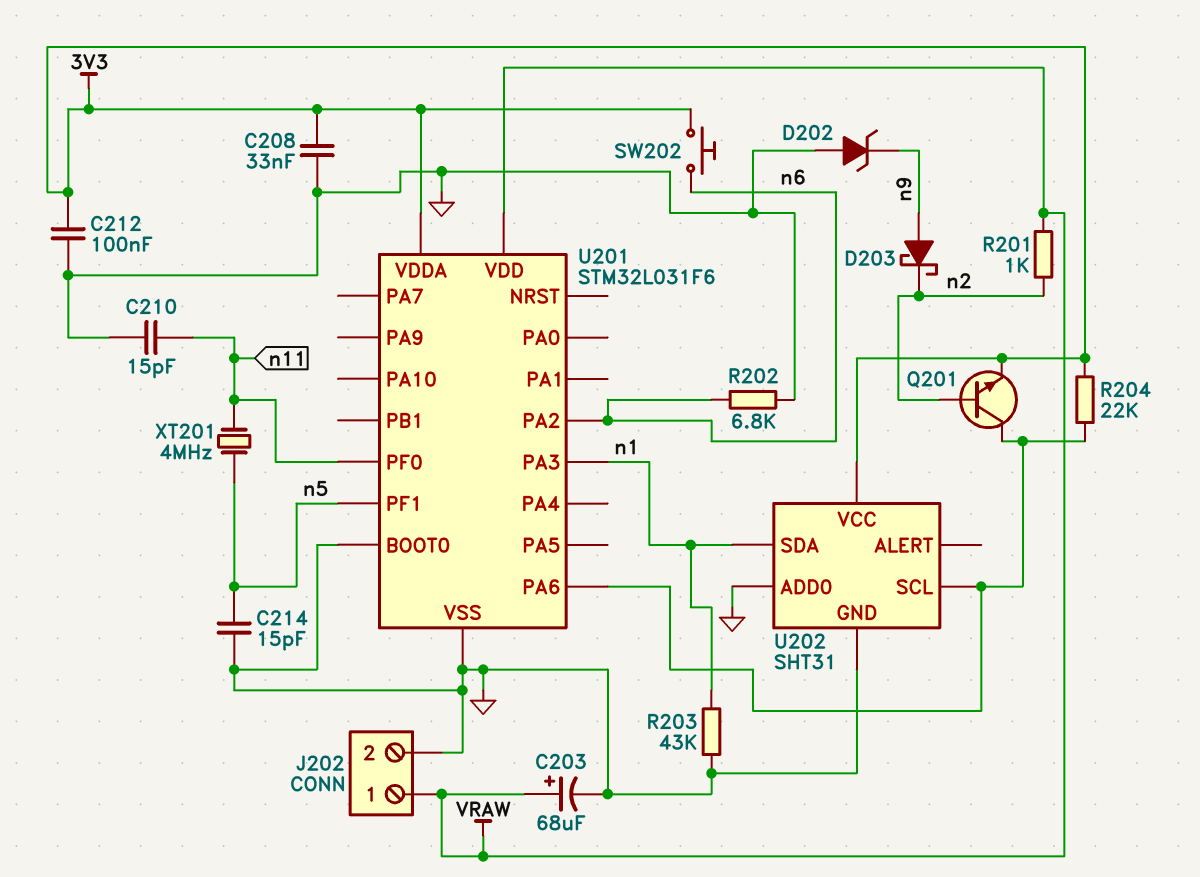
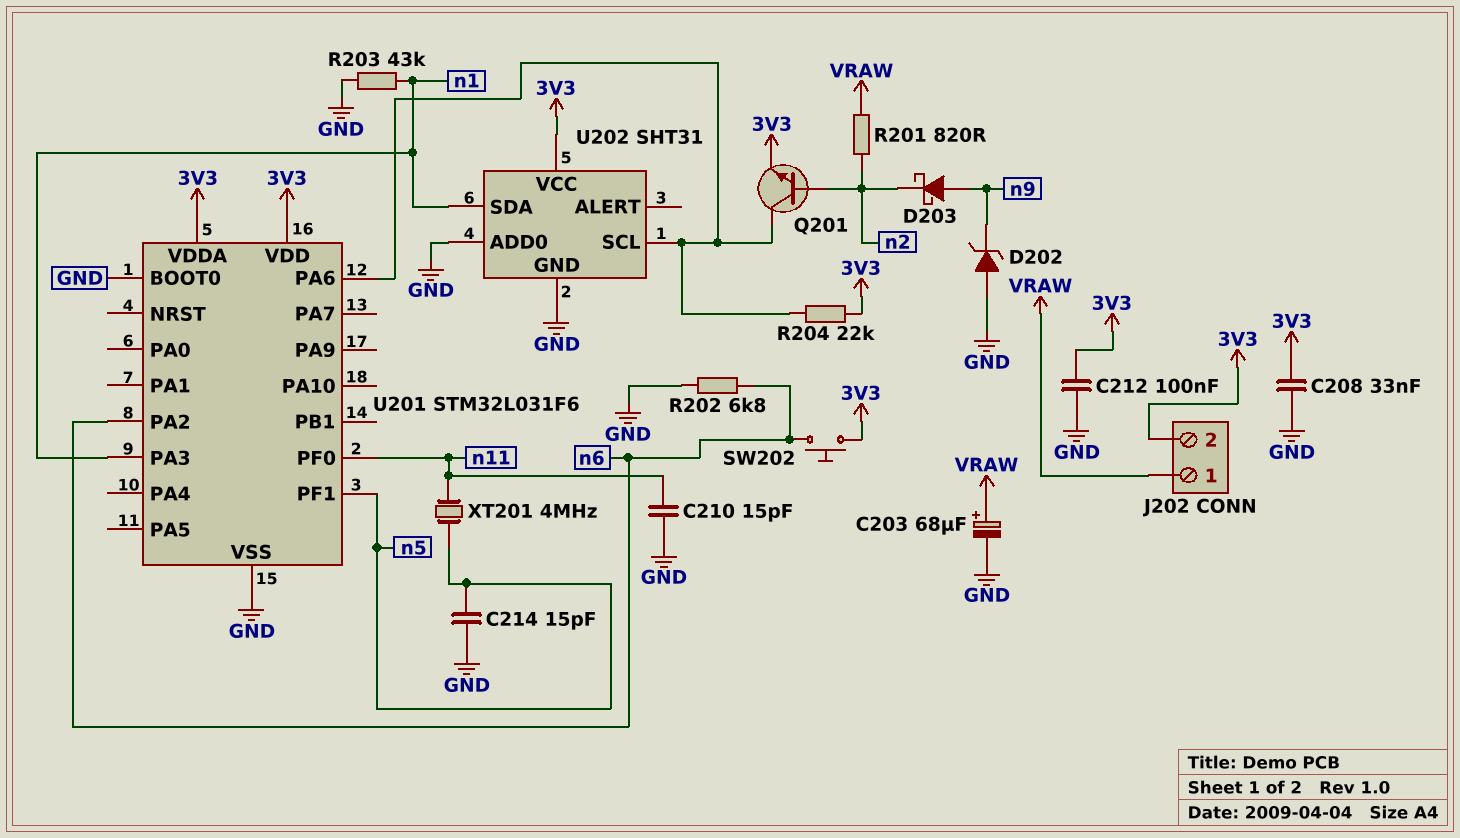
J202 pin 2: GND -> 3V3
R201: 1k (VRAW, n2) -> 820 (VRAW, n2)
U201 pin VDD: VRAW -> 3V3

